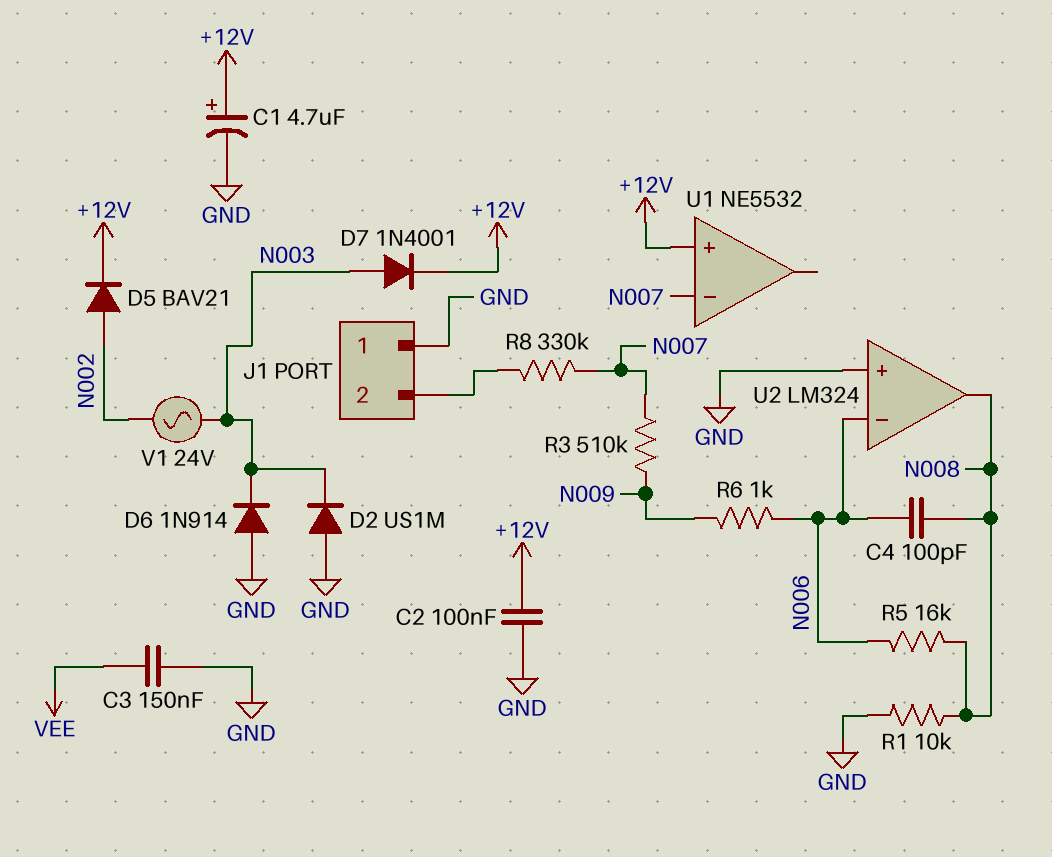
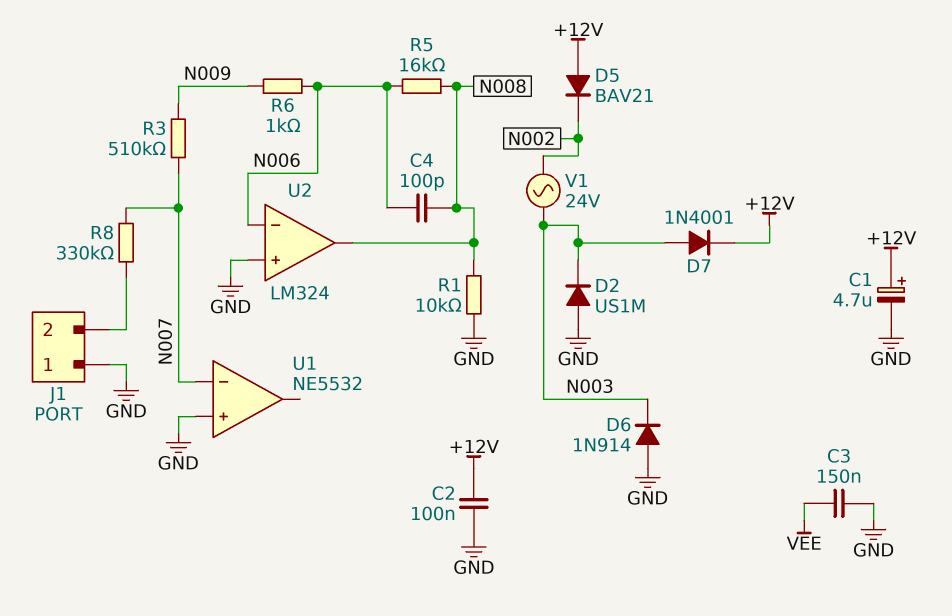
D5: diode BAV21 (A N002, K +12V) -> diode BAV21 (A +12V, K N002)
U1 pin in+: +12V -> GND

